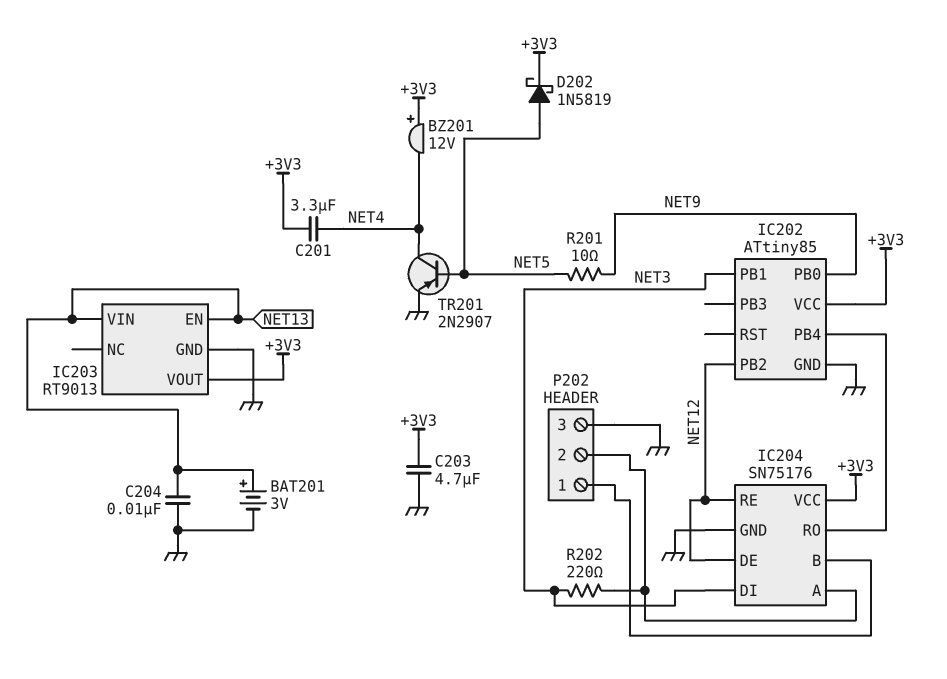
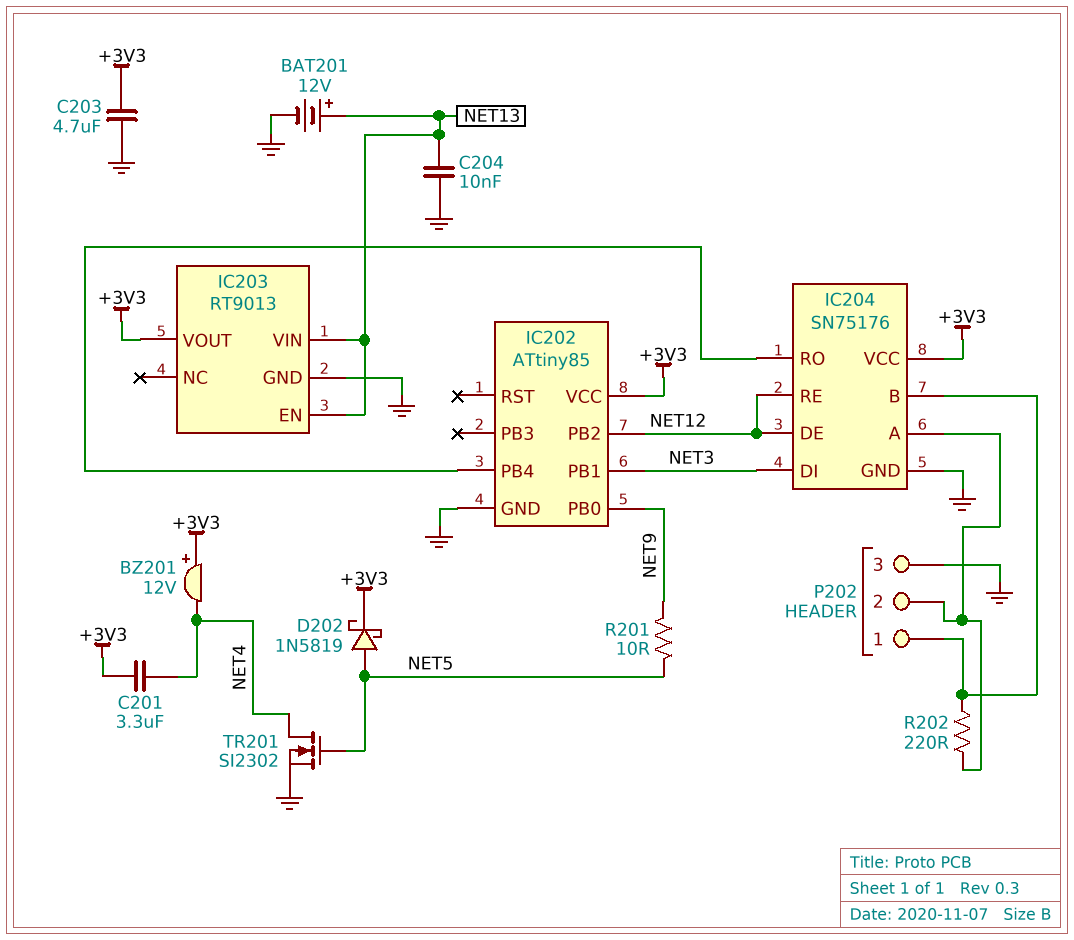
BAT201: 3V (plus NET13, minus GND) -> 12V (plus NET13, minus GND)
R202: 220 (IC204/A, NET3) -> 220 (IC204/A, IC204/B)
TR201: PNP 2N2907 (B NET5, C NET4, E GND) -> NMOS SI2302 (G NET5, D NET4, S GND)

